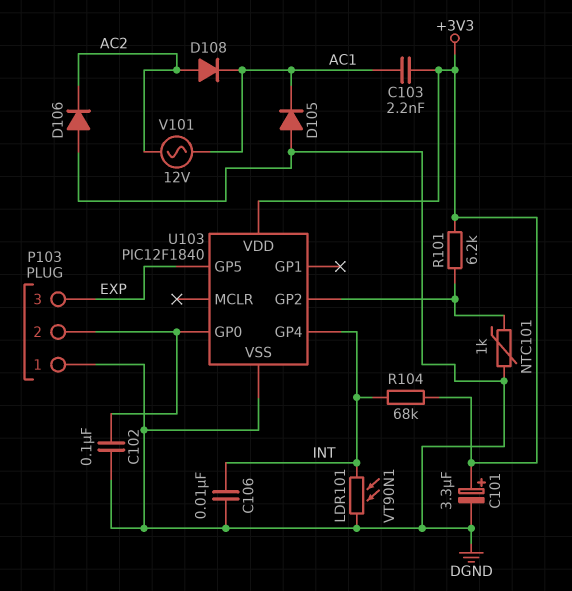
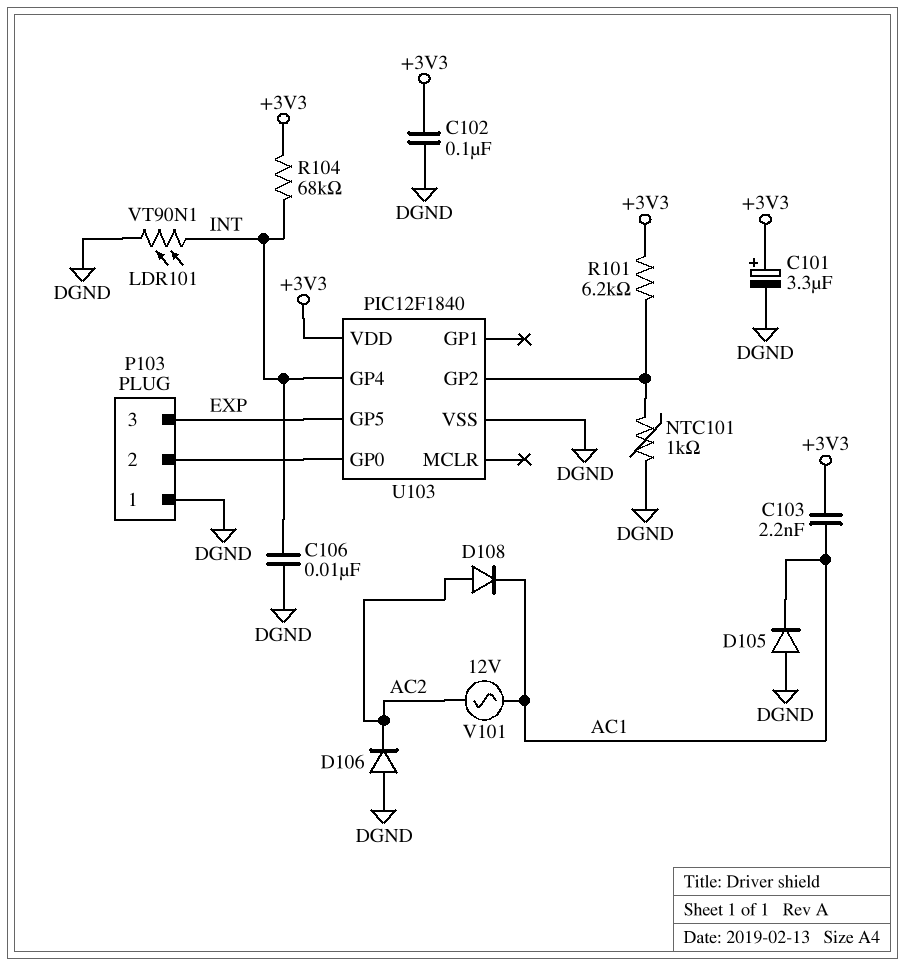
C102: 100nF (DGND, P103/2) -> 100nF (+3V3, DGND)

